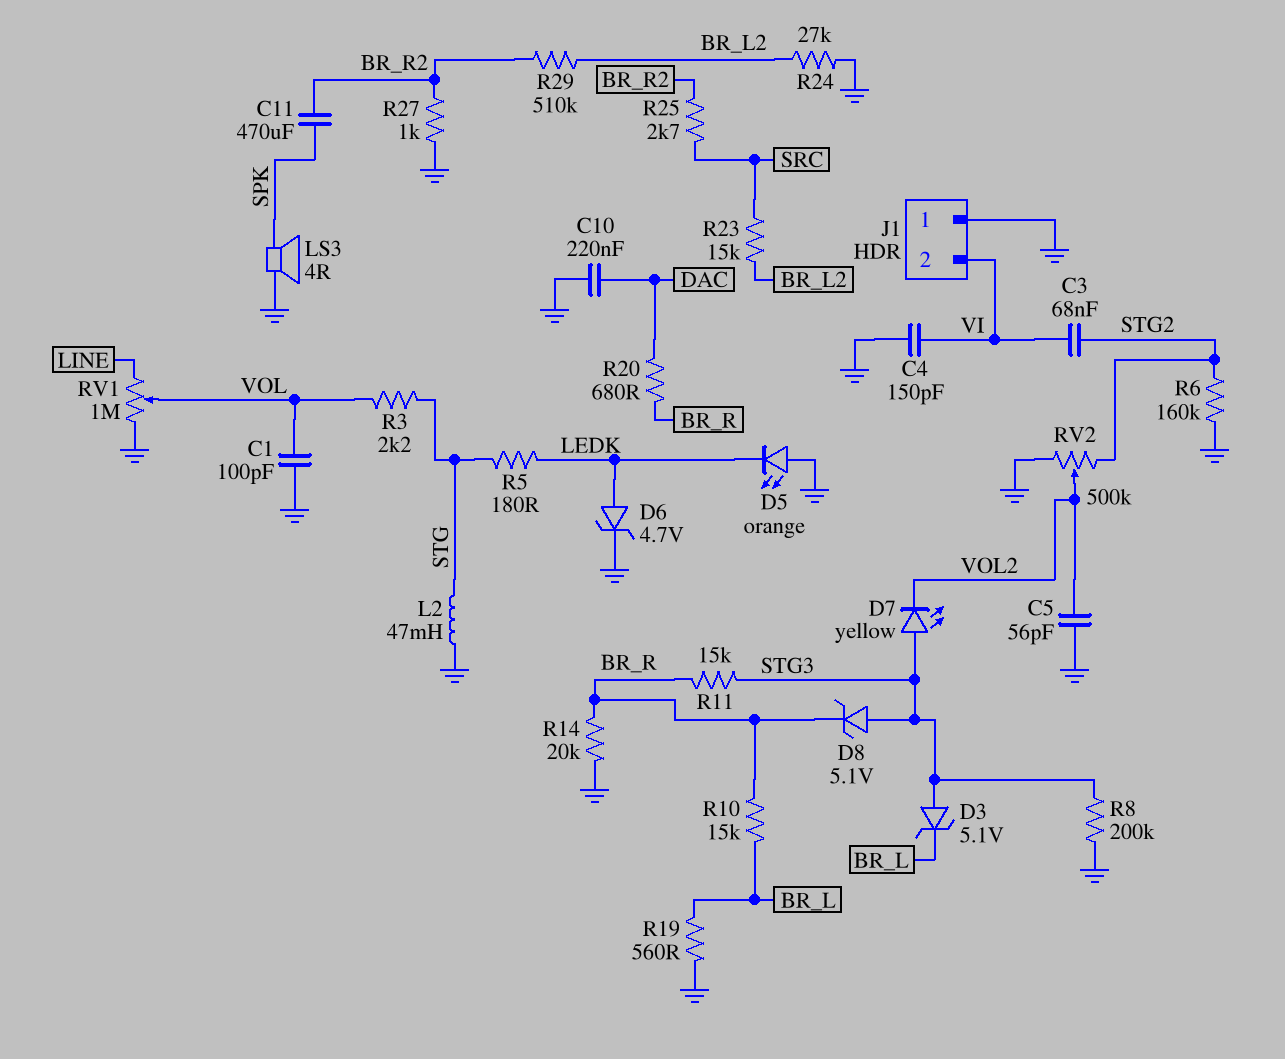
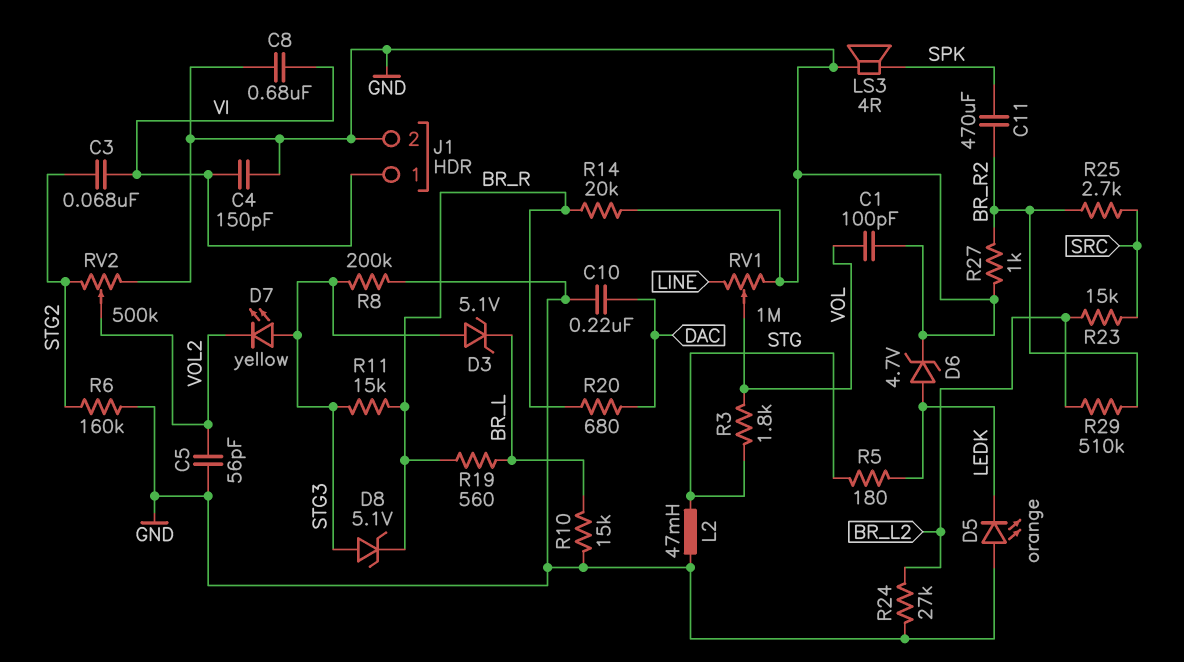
C8: none -> 680nF (GND, VI)
J1 pin 1: GND -> VI
J1 pin 2: VI -> GND
R3: 2.2k (STG, VOL) -> 1.8k (STG, VOL)
R10: 15k (BR_L, BR_R) -> 15k (BR_L, GND)
R19: 560 (BR_L, GND) -> 560 (BR_L, BR_R)

